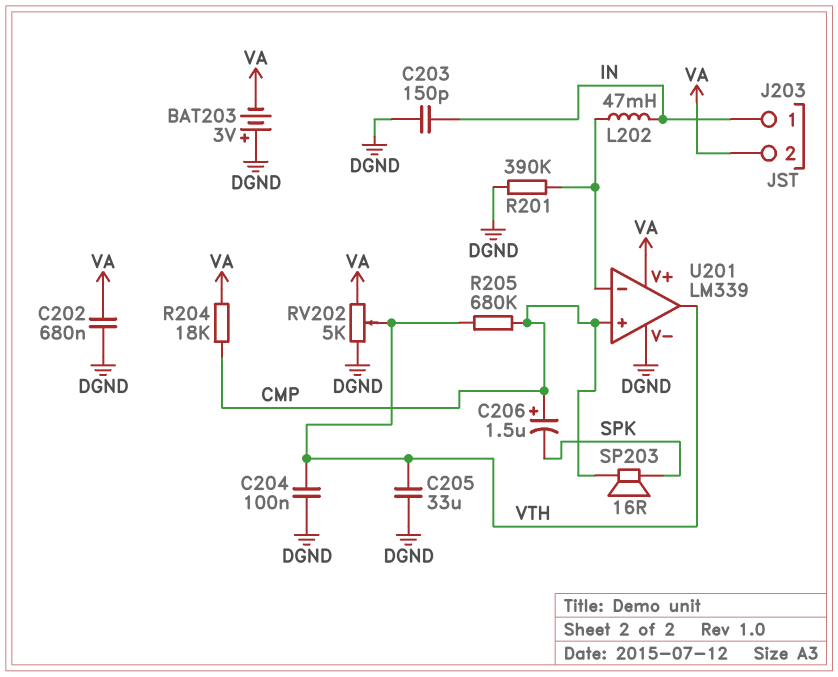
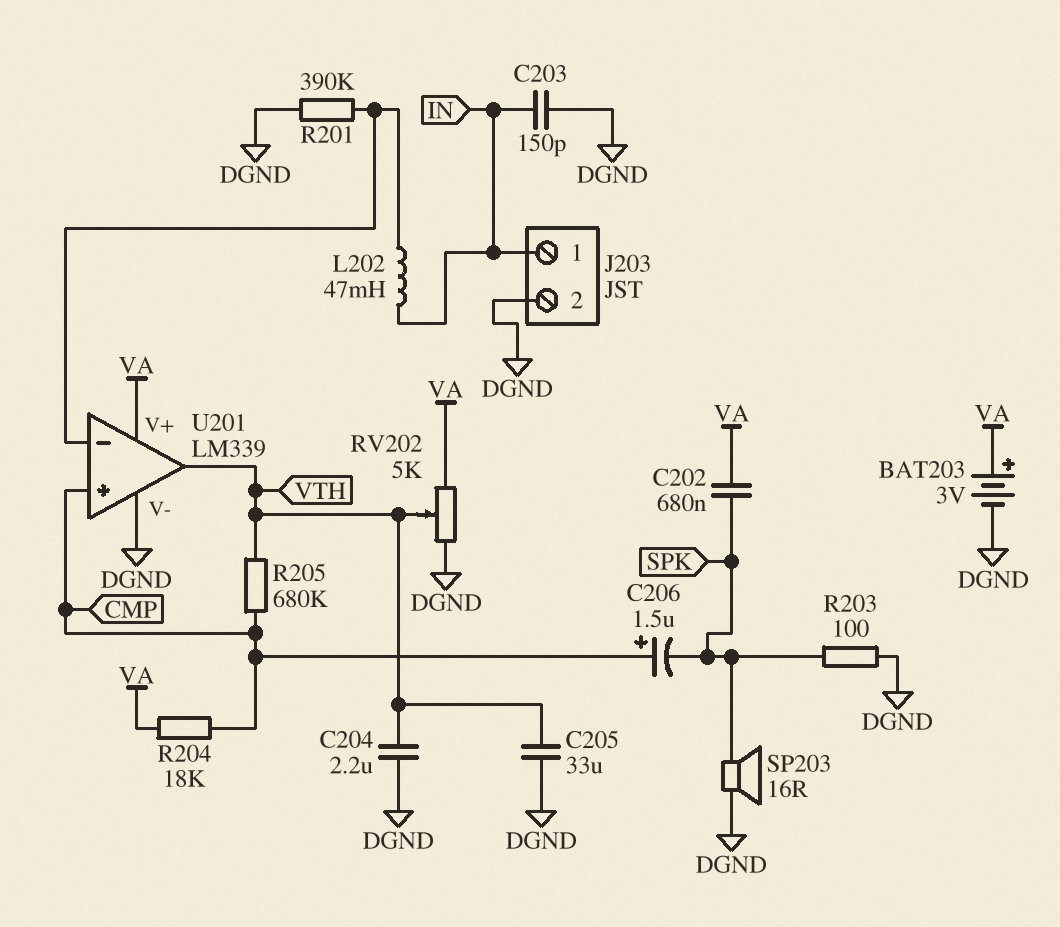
BAT203: 3V (plus DGND, minus VA) -> 3V (plus VA, minus DGND)
C202: 680nF (DGND, VA) -> 680nF (SPK, VA)
C204: 100nF (DGND, VTH) -> 2.2uF (DGND, VTH)
J203 pin 2: VA -> DGND
R203: none -> 100 (DGND, SPK)
SP203: speaker 16R (CMP, SPK) -> speaker 16R (DGND, SPK)

